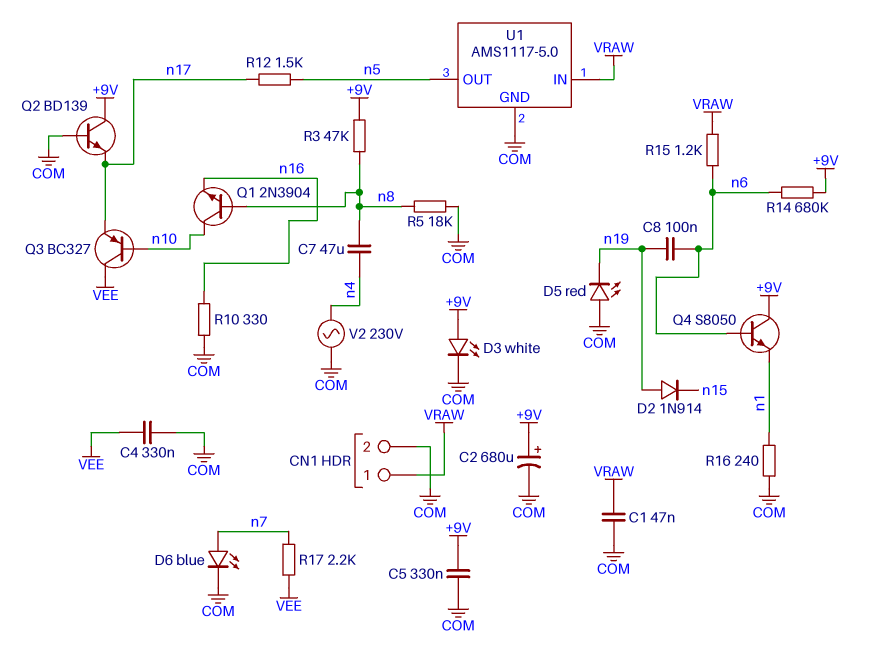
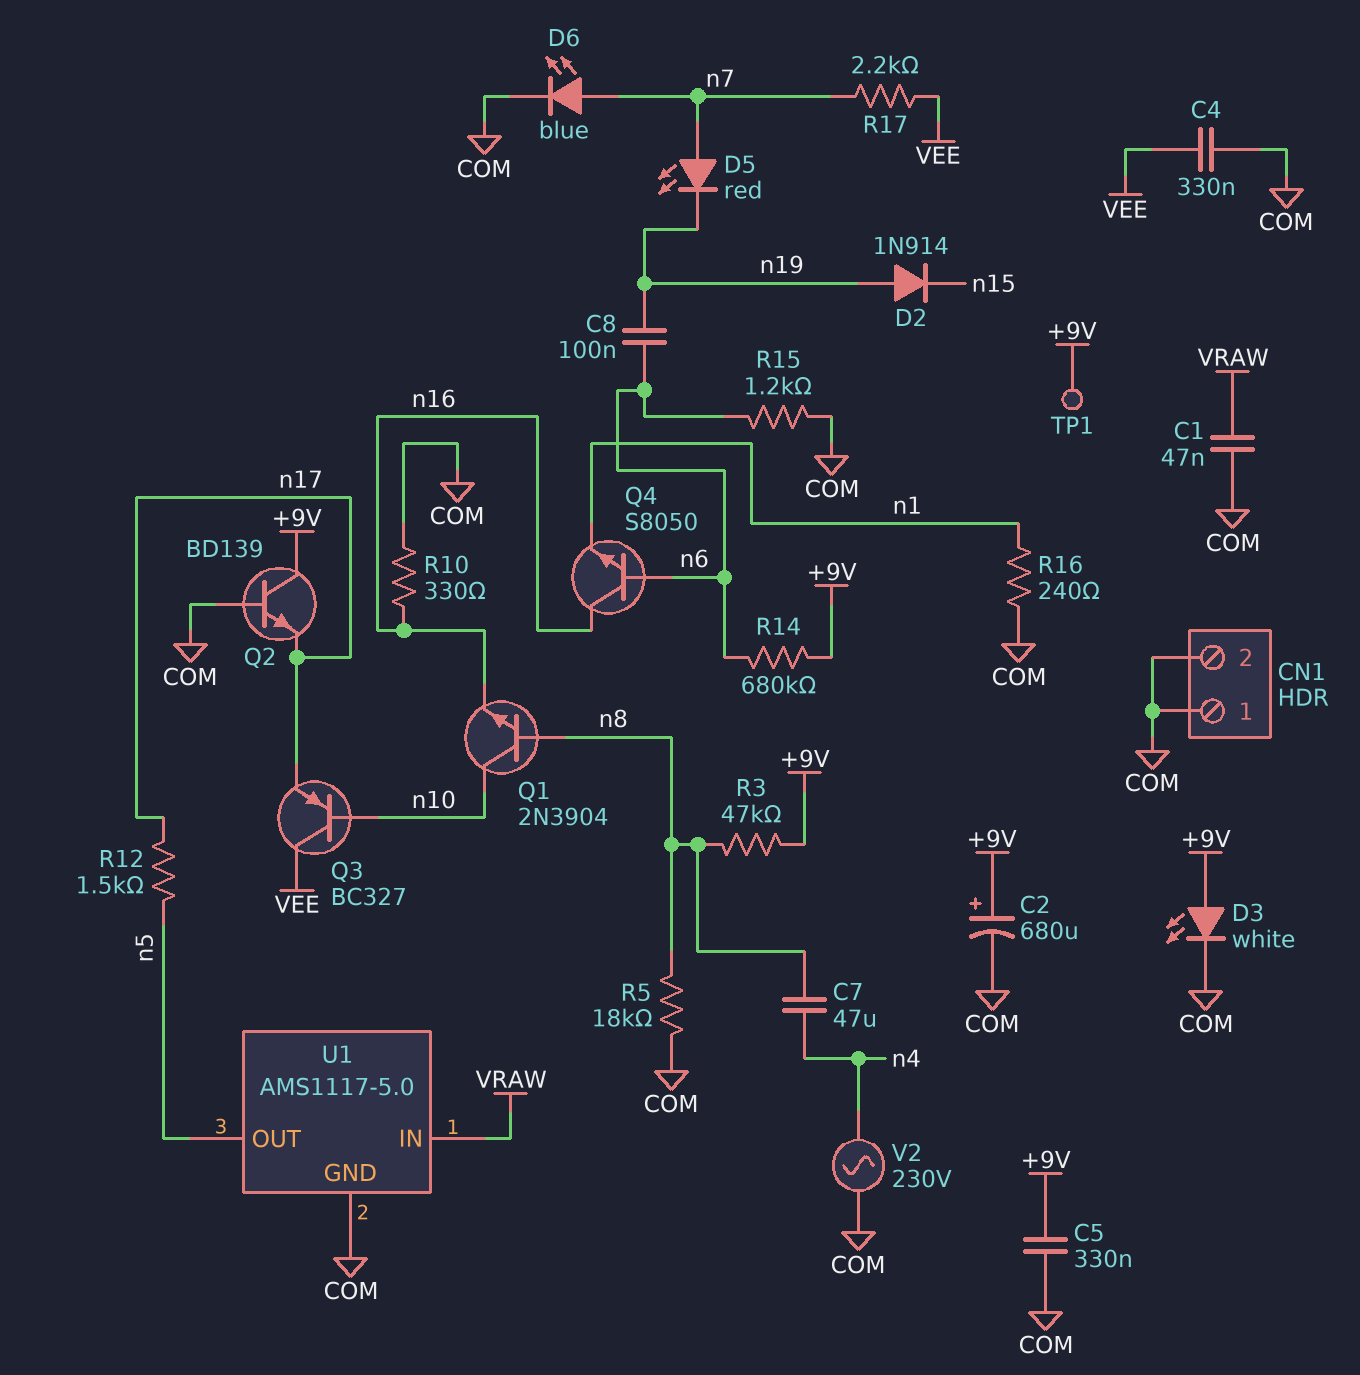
CN1 pin 1: VRAW -> COM
D5: LED red (A COM, K n19) -> LED red (A n7, K n19)
Q4: NPN S8050 (B n6, C +9V, E n1) -> NPN S8050 (B n6, C n16, E n1)
R15: 1.2k (VRAW, n6) -> 1.2k (COM, n6)
TP1: none -> test point (+9V)

